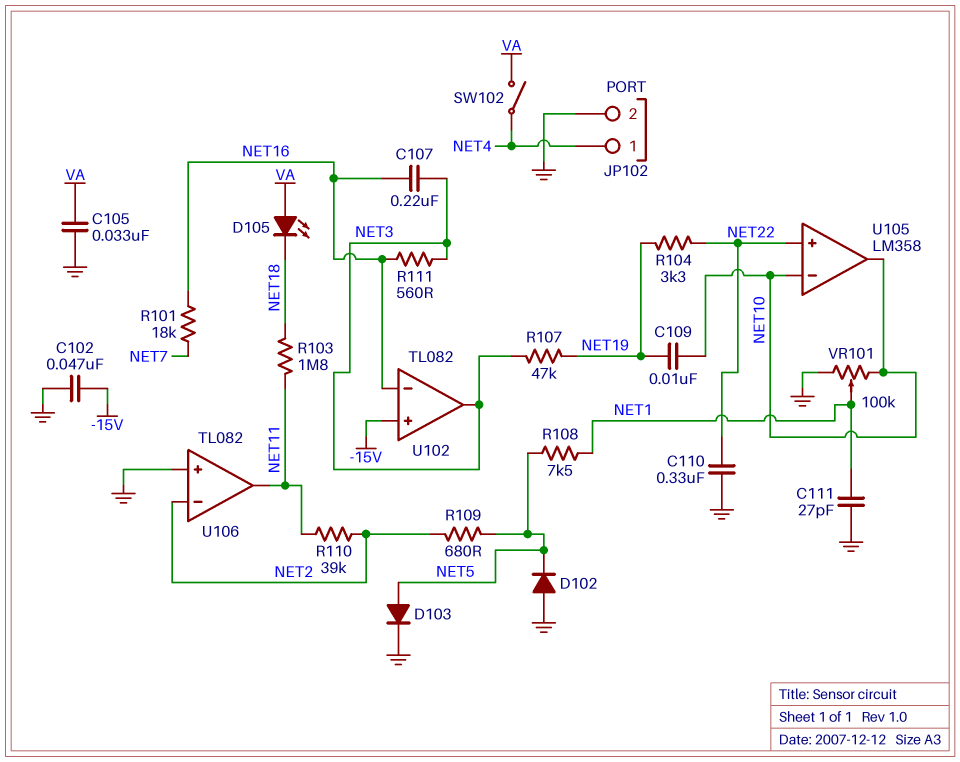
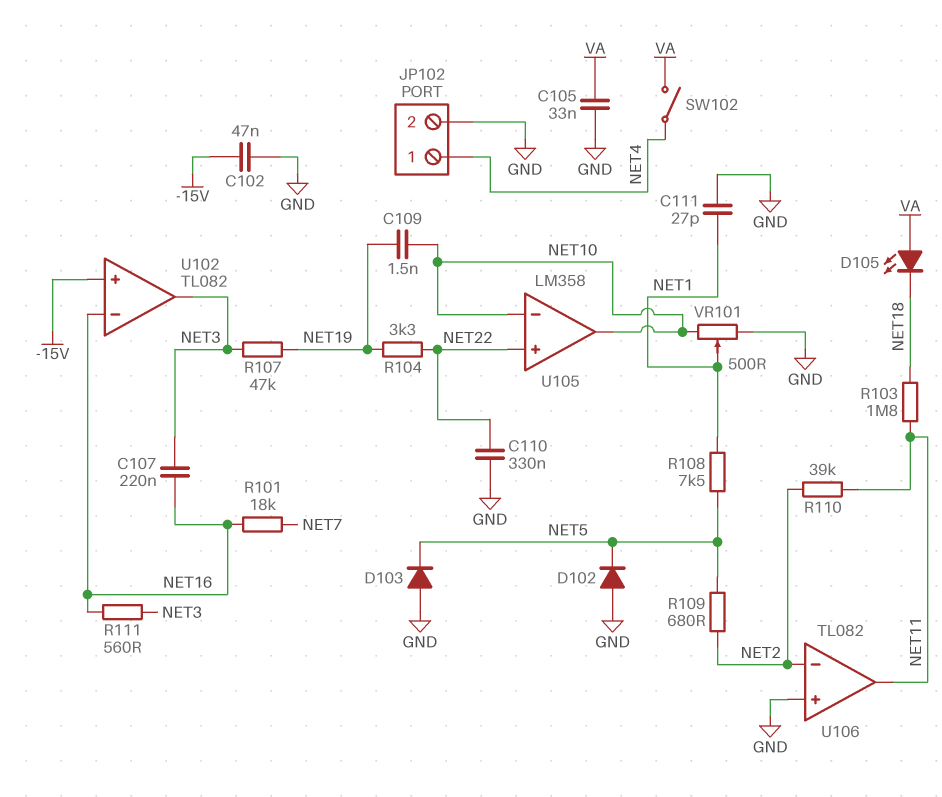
C109: 10nF (NET10, NET19) -> 1.5nF (NET10, NET19)
D103: diode (A NET5, K GND) -> diode (A GND, K NET5)
VR101: 100k (GND, NET10, wiper NET1) -> 500 (GND, NET10, wiper NET1)

